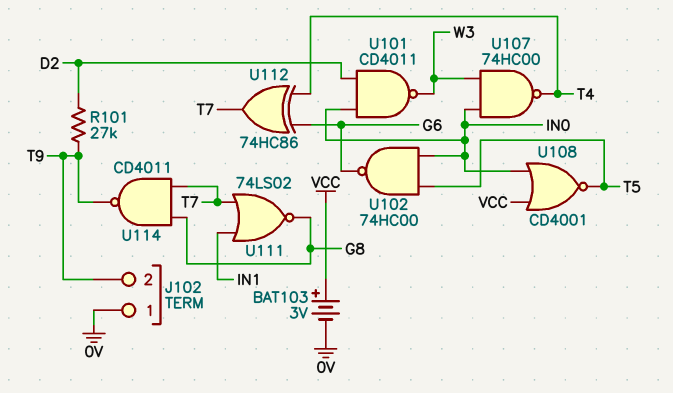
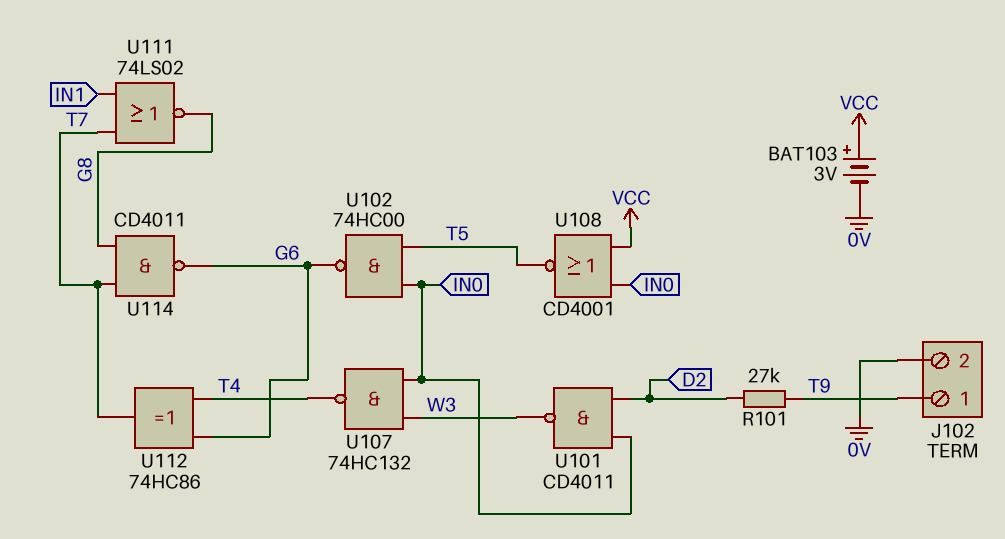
J102 pin 1: 0V -> T9
J102 pin 2: T9 -> 0V
U107: NAND 74HC00 (in IN0, in W3, out T4) -> NAND 74HC132 (in IN0, in W3, out T4)
U114: NAND CD4011 (in G8, in T7, out T9) -> NAND CD4011 (in G8, in T7, out G6)

